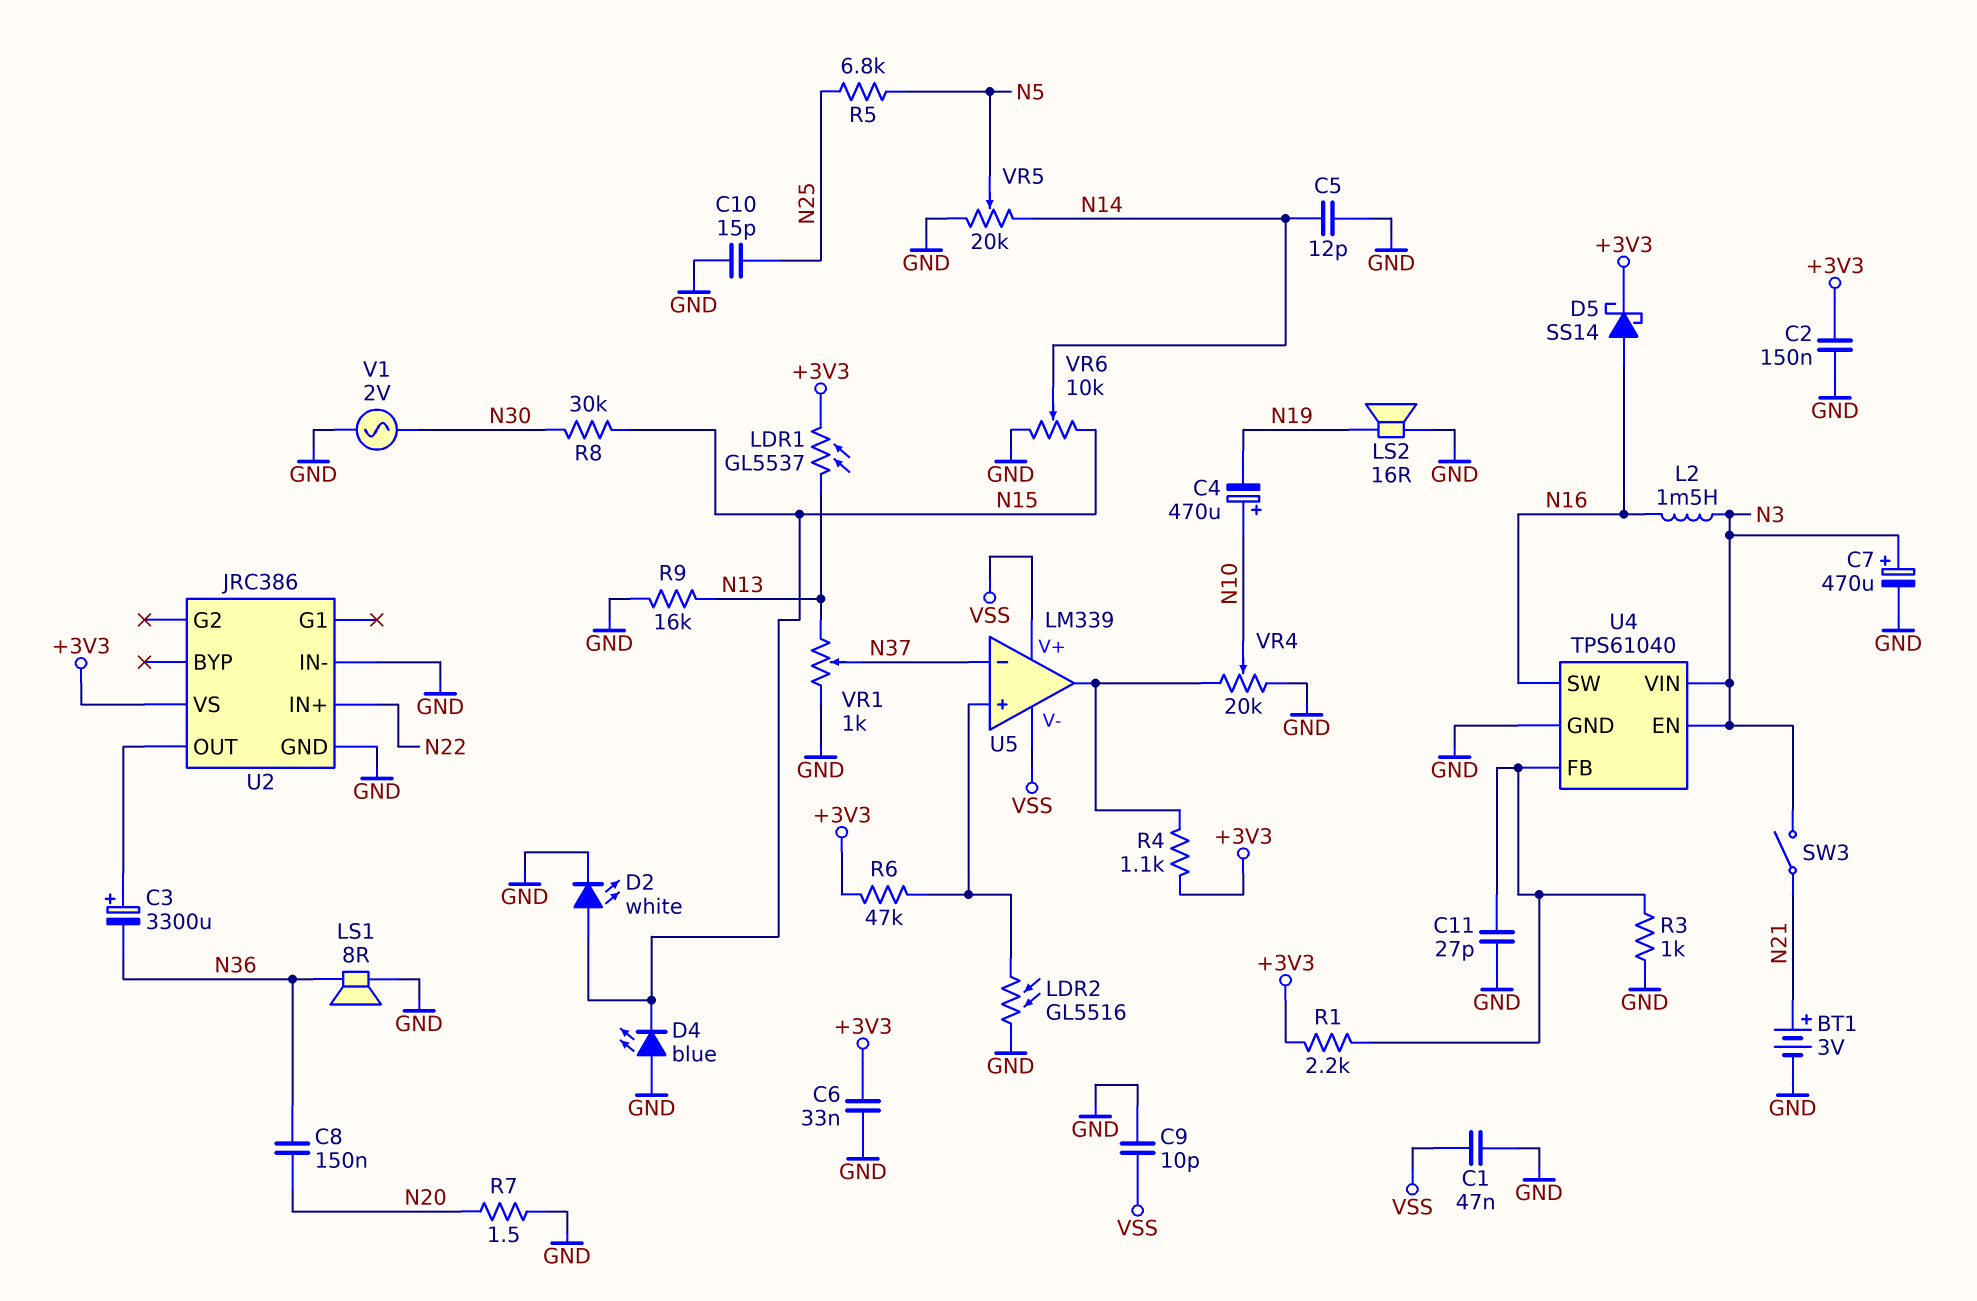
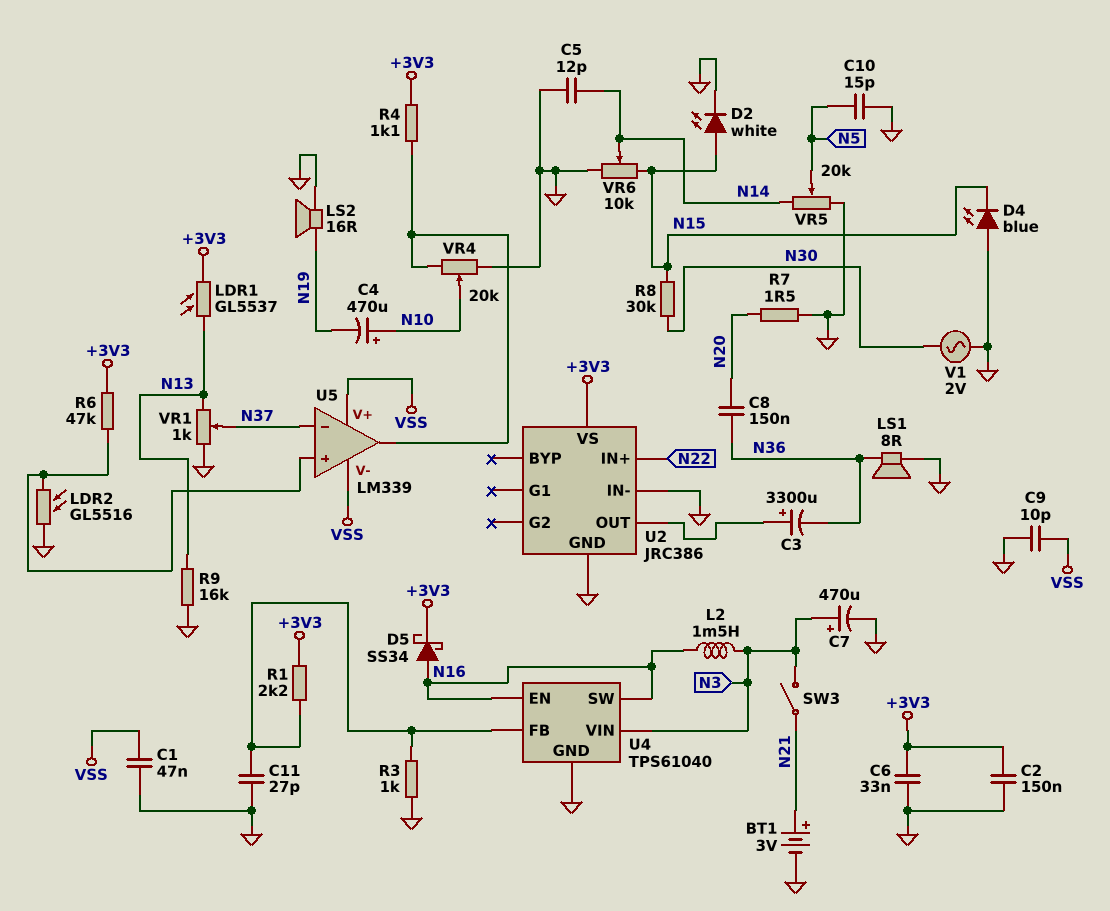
C10: 15pF (GND, N25) -> 15pF (GND, N5)
D5: schottky SS14 (A N16, K +3V3) -> schottky SS34 (A N16, K +3V3)
R5: 6.8k (N5, N25) -> none
U4 pin EN: N3 -> N16

